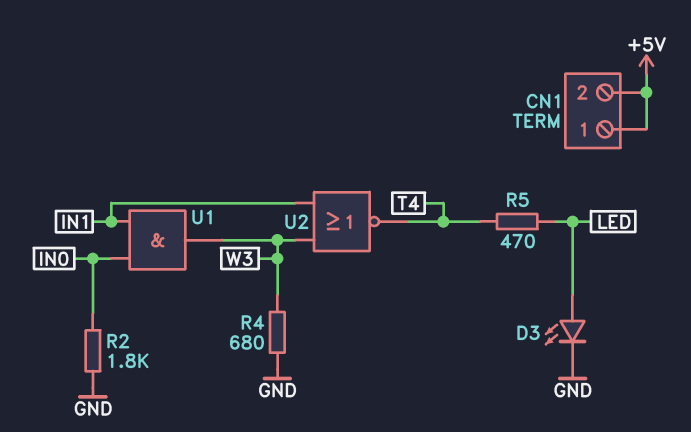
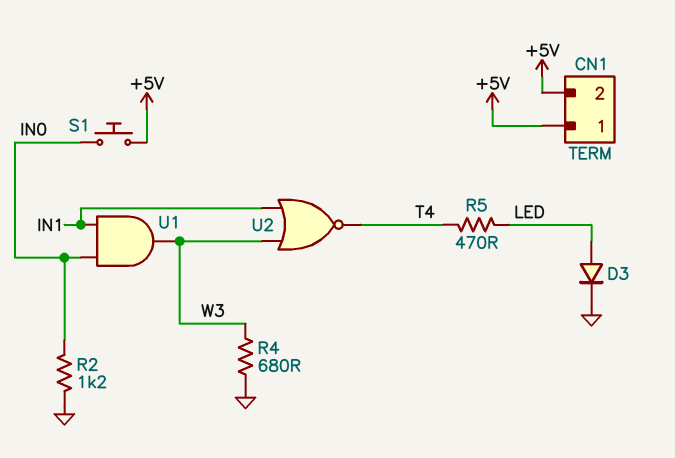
D3: LED (A LED, K GND) -> diode (A LED, K GND)
R2: 1.8k (GND, IN0) -> 1.2k (GND, IN0)
S1: none -> button (+5V, IN0)

